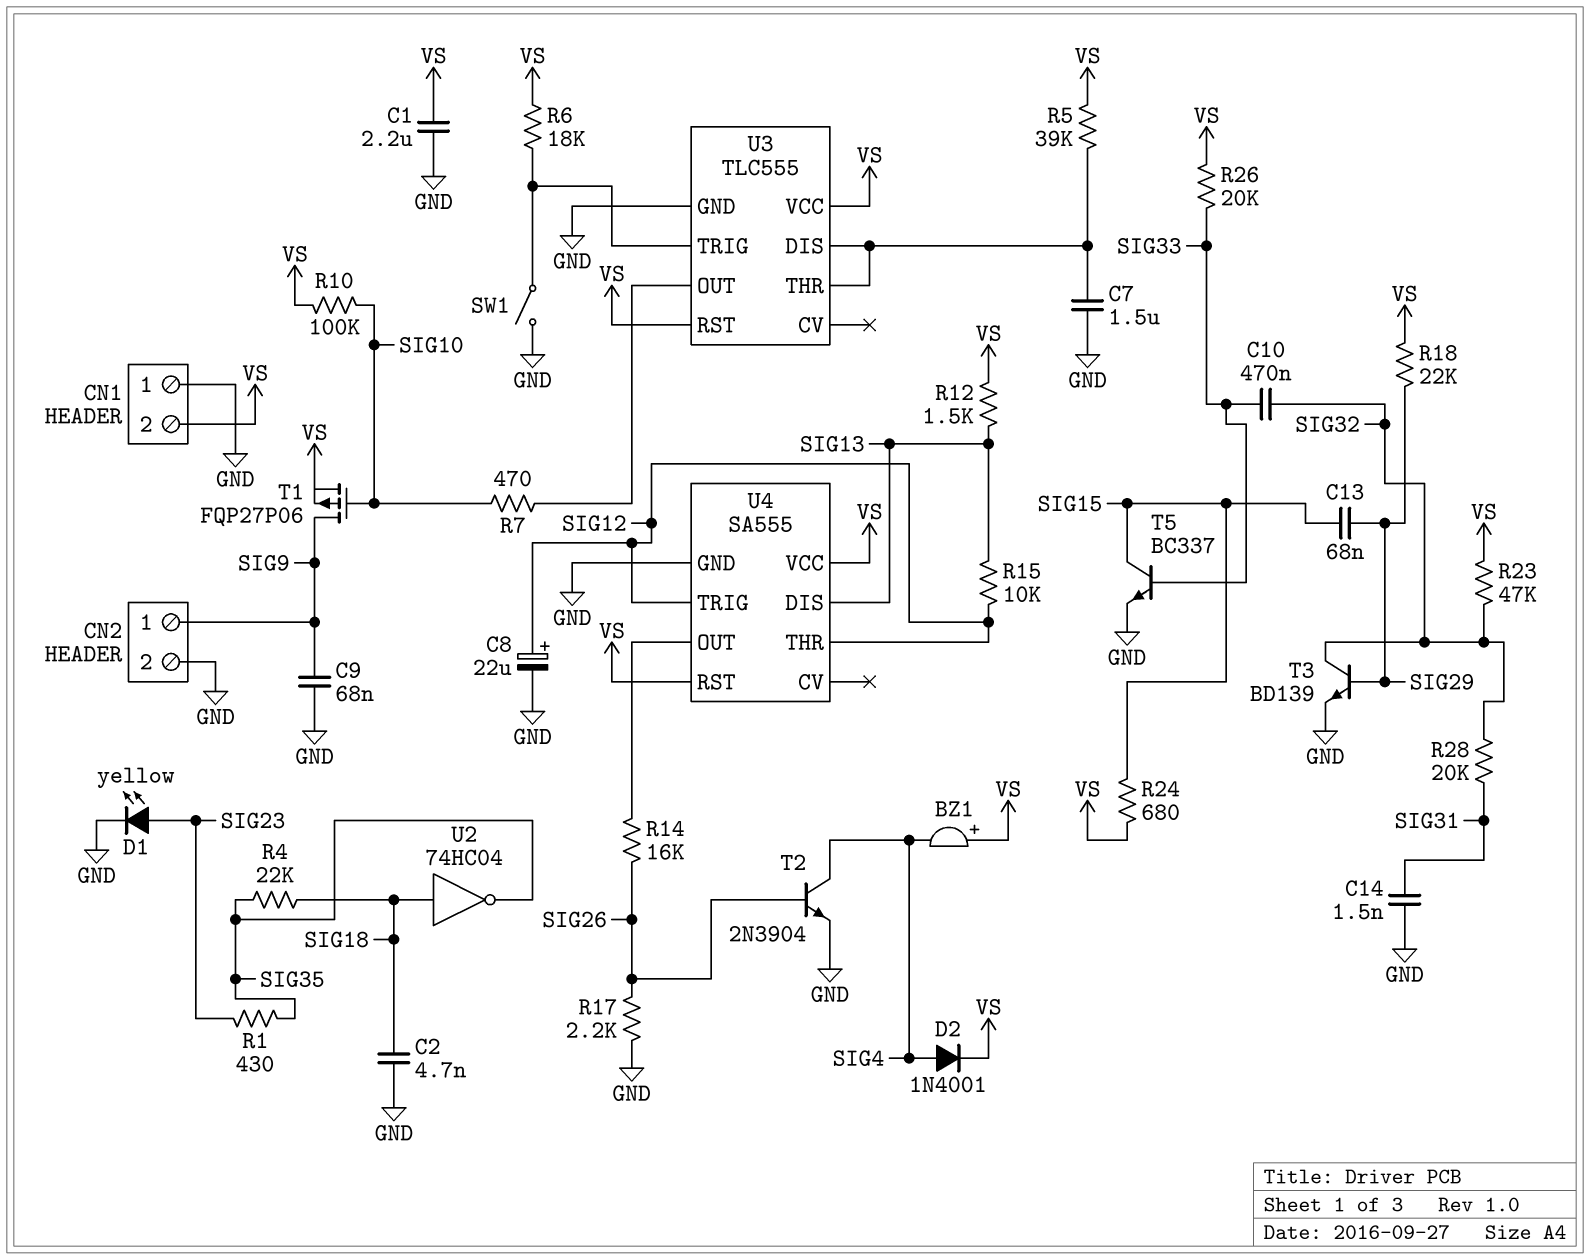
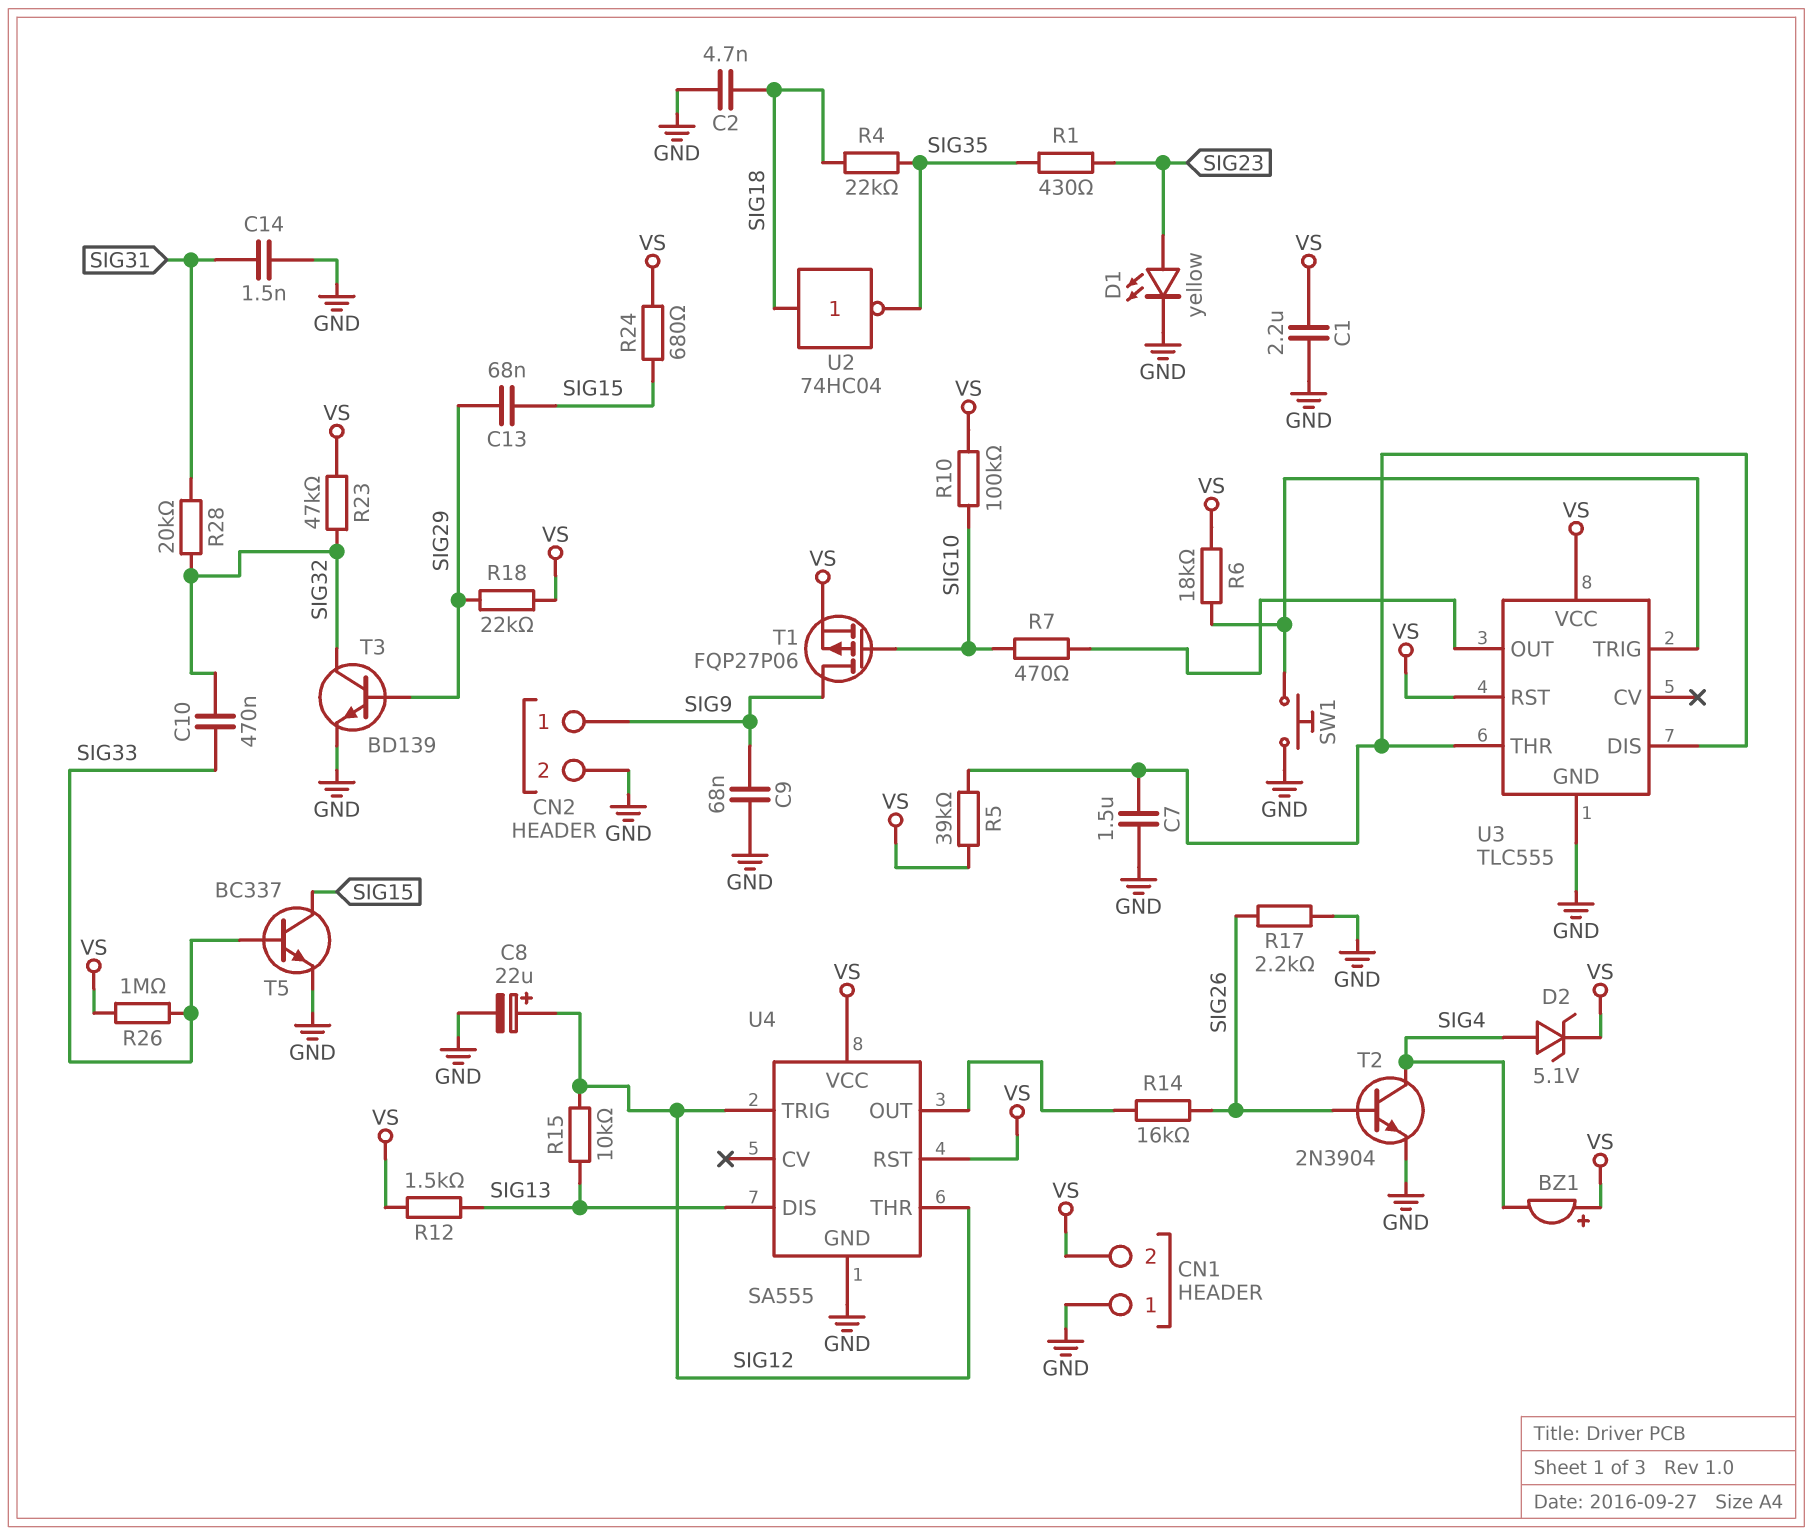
D2: diode 1N4001 (A SIG4, K VS) -> zener 5.1V (A SIG4, K VS)
R26: 20k (SIG33, VS) -> 1M (SIG33, VS)
SW1: switch (GND, U3/TRIG) -> button (GND, U3/TRIG)

